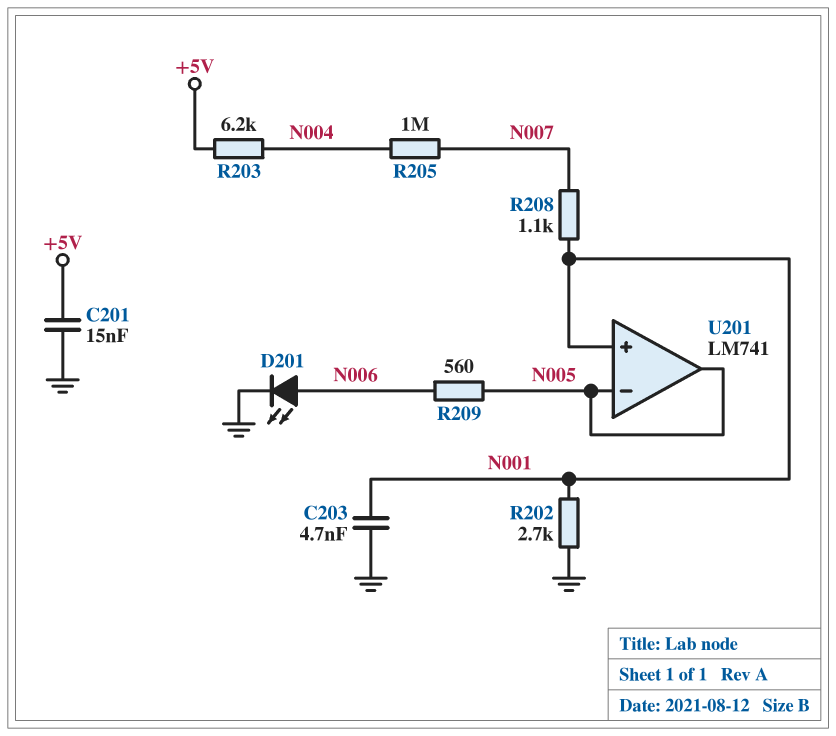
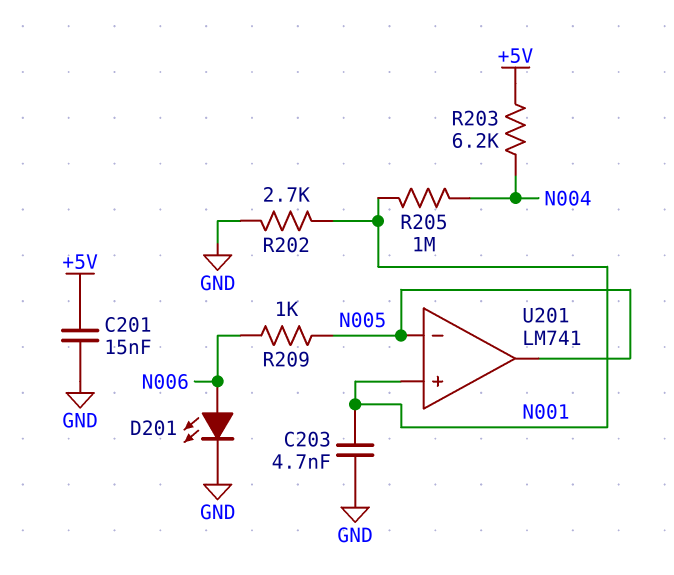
R205: 1M (N004, N007) -> 1M (N001, N004)
R208: 1.1k (N001, N007) -> none
R209: 560 (N005, N006) -> 1k (N005, N006)

